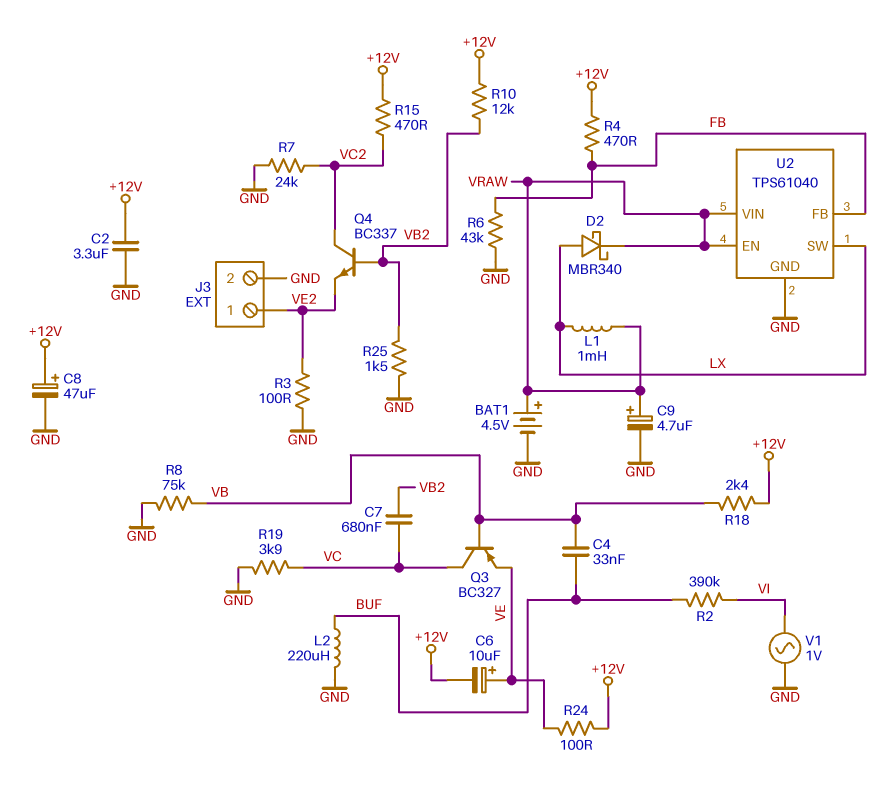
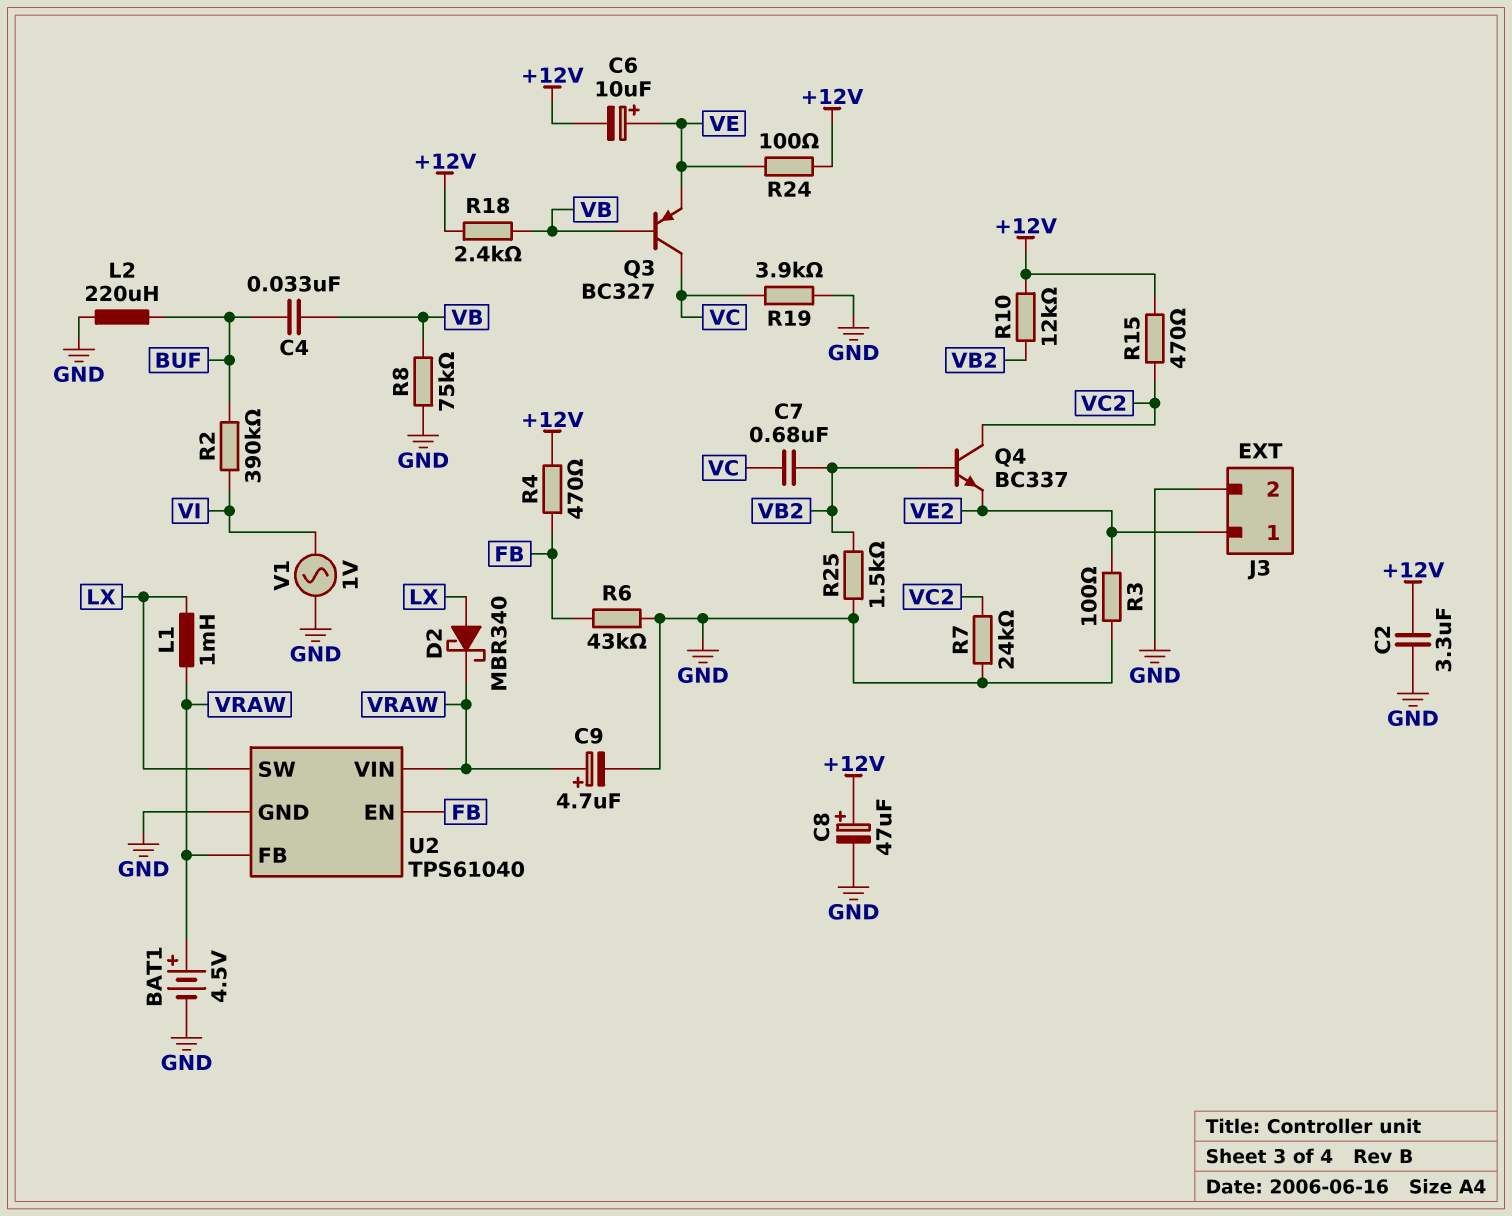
U2 pin EN: VRAW -> FB
U2 pin FB: FB -> VRAW

